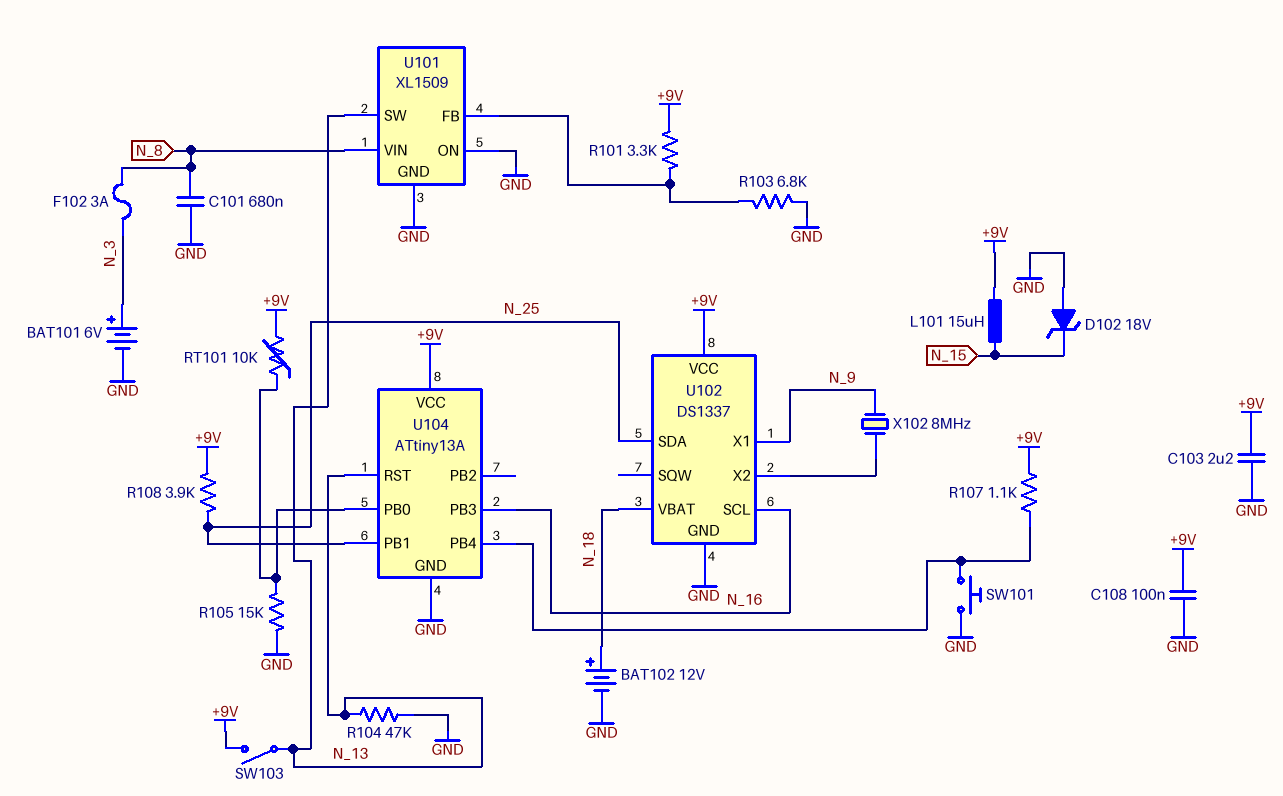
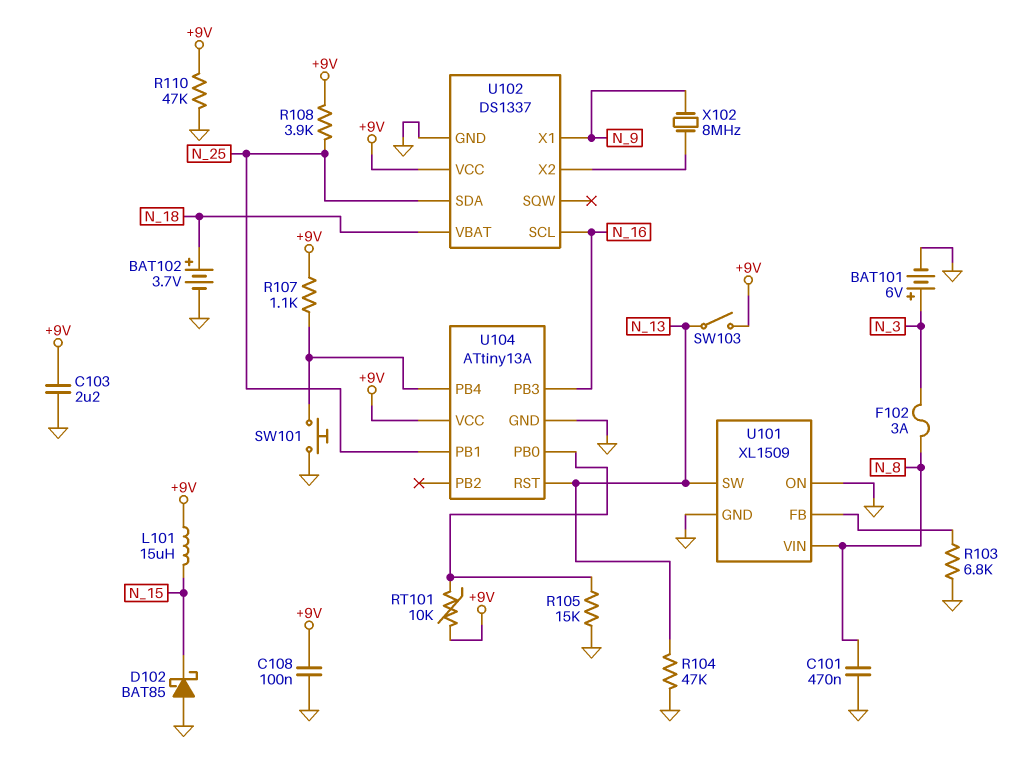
BAT102: 12V (plus N_18, minus GND) -> 3.7V (plus N_18, minus GND)
C101: 680nF (GND, N_8) -> 470nF (GND, N_8)
D102: zener 18V (A GND, K N_15) -> schottky BAT85 (A GND, K N_15)
R101: 3.3k (+9V, U101/FB) -> none
R110: none -> 47k (+9V, GND)

